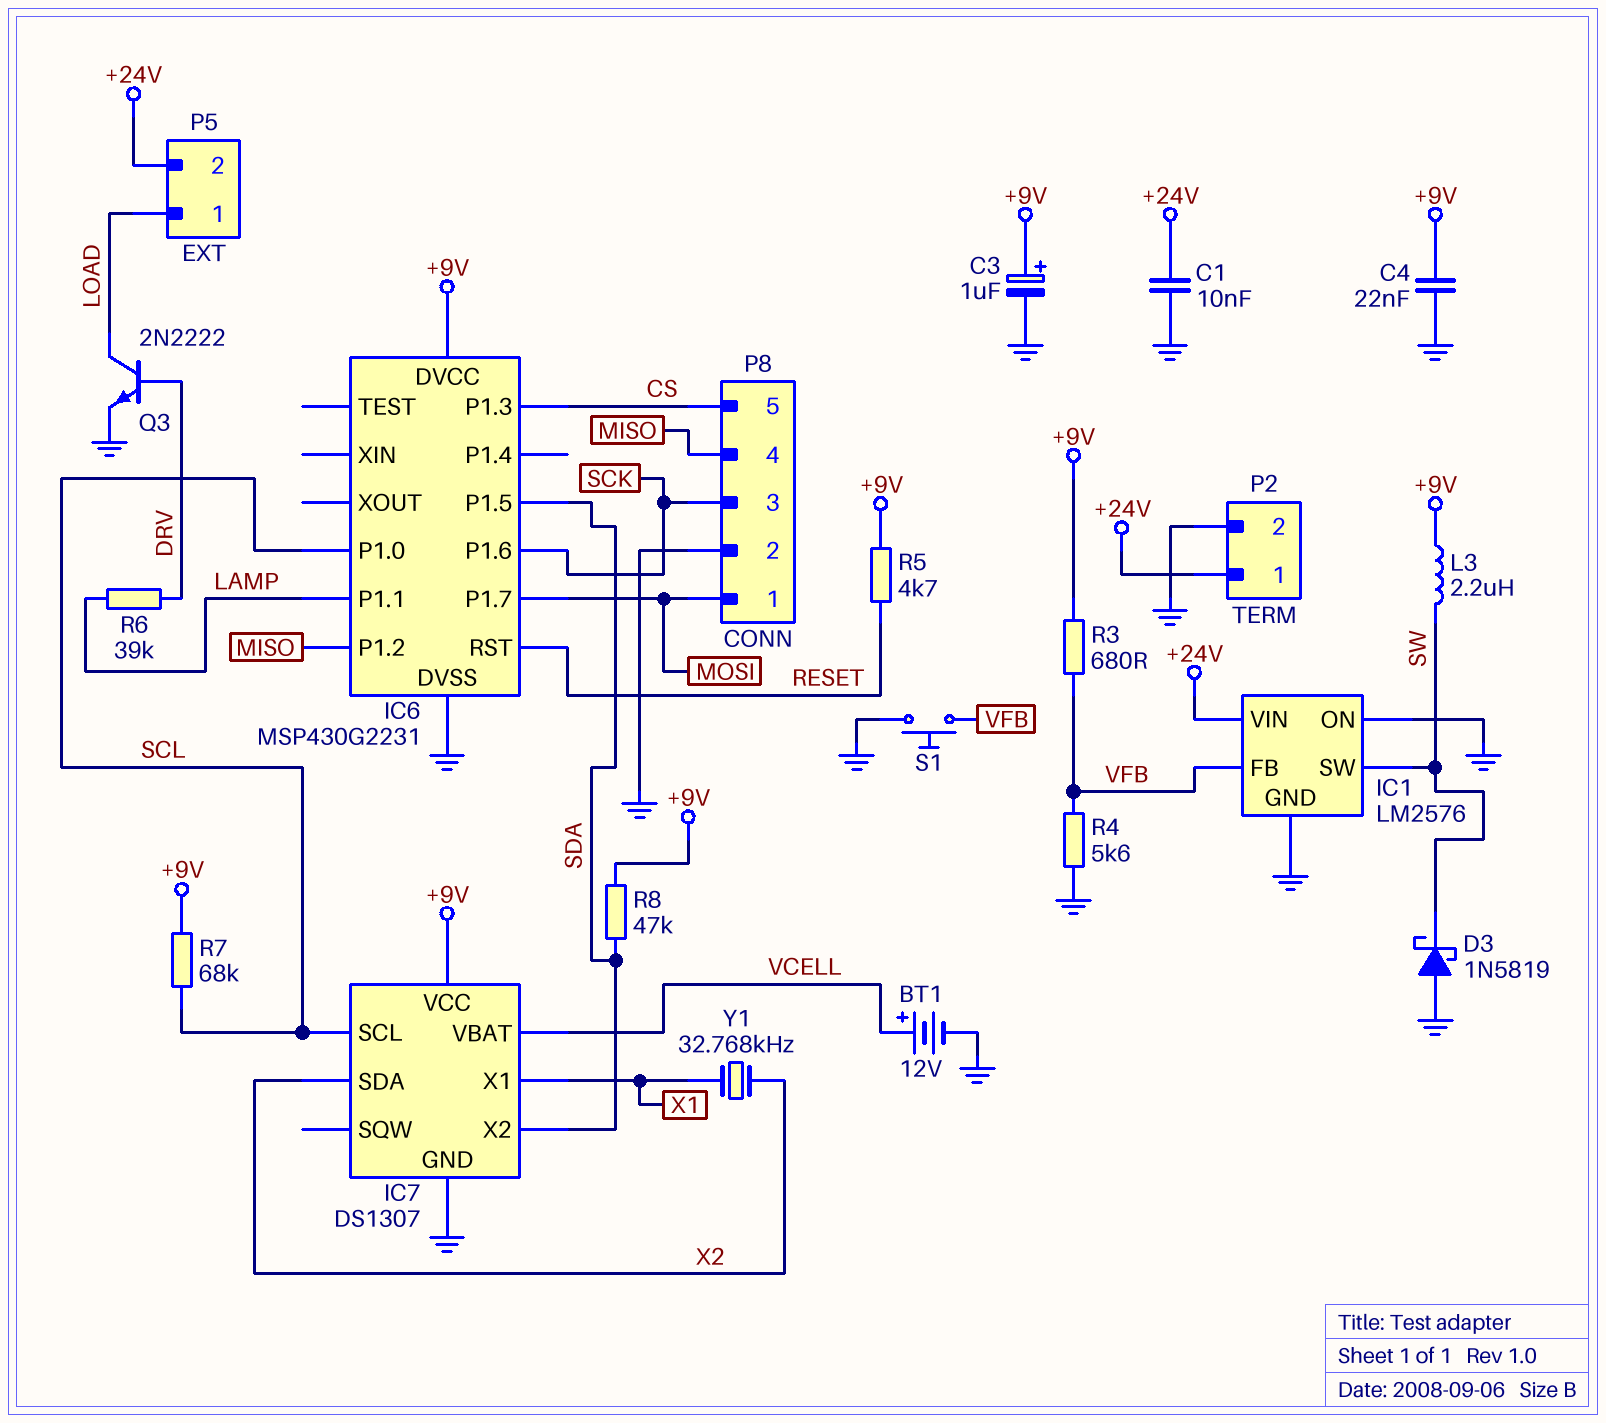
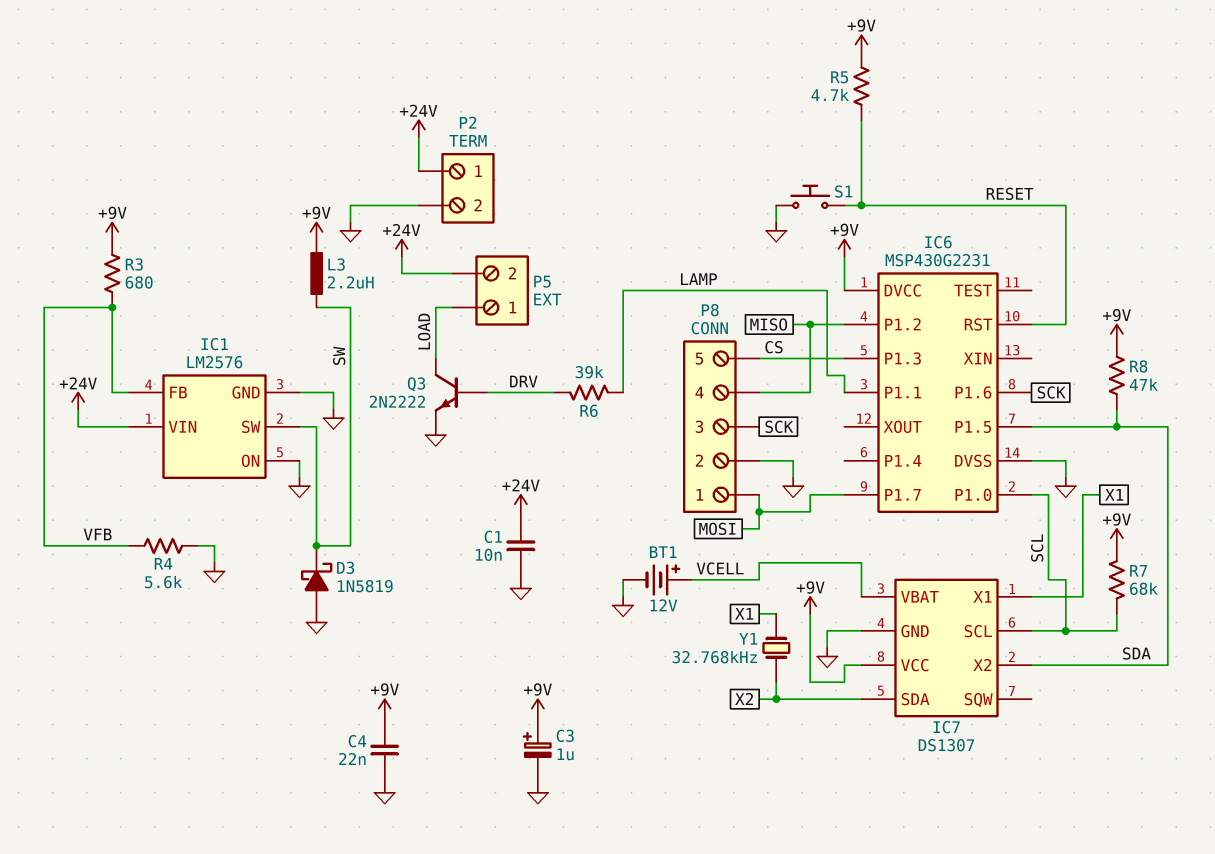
S1: button (GND, VFB) -> button (GND, RESET)

